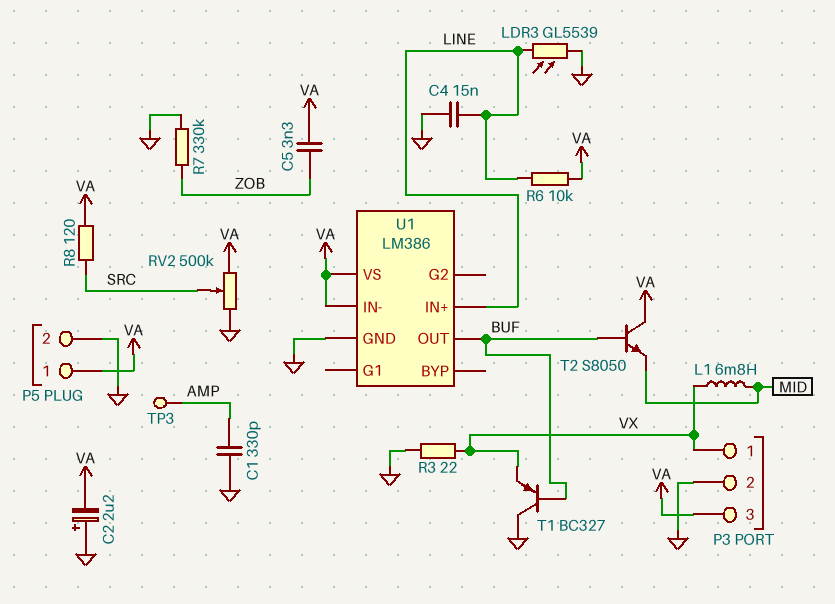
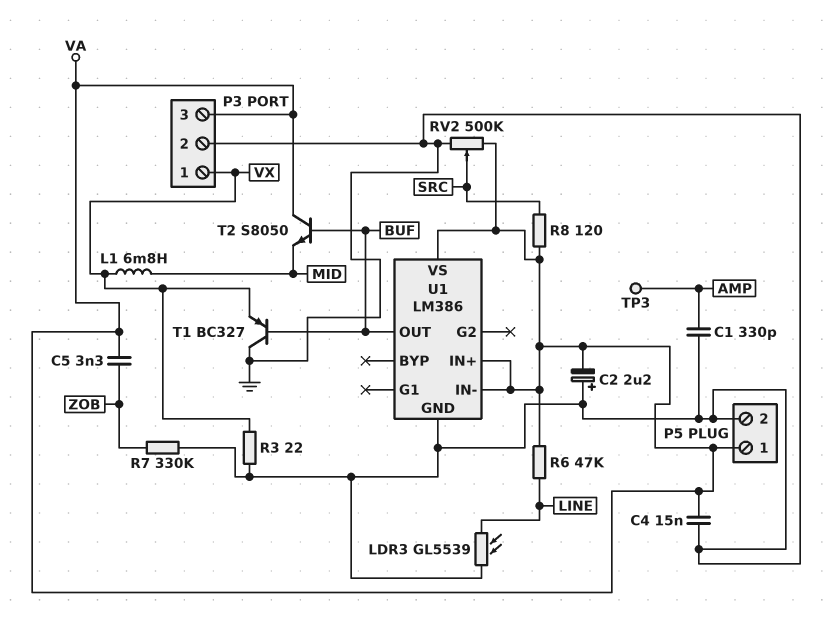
C4: 15nF (GND, LINE) -> 15nF (GND, VA)
R6: 10k (LINE, VA) -> 47k (LINE, VA)
U1 pin IN+: LINE -> VA

